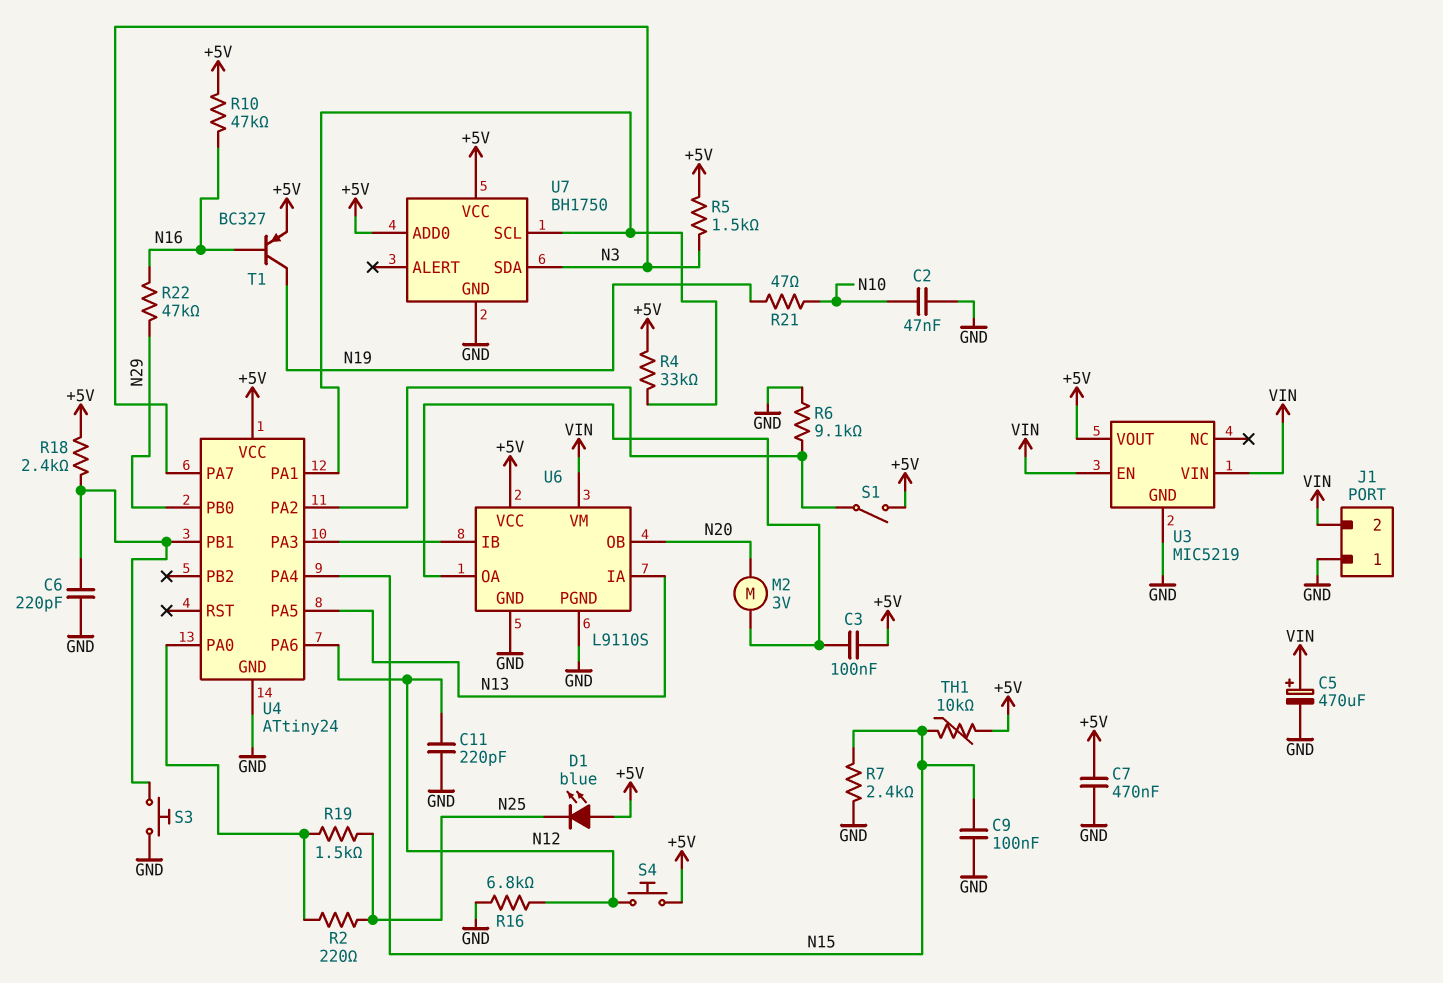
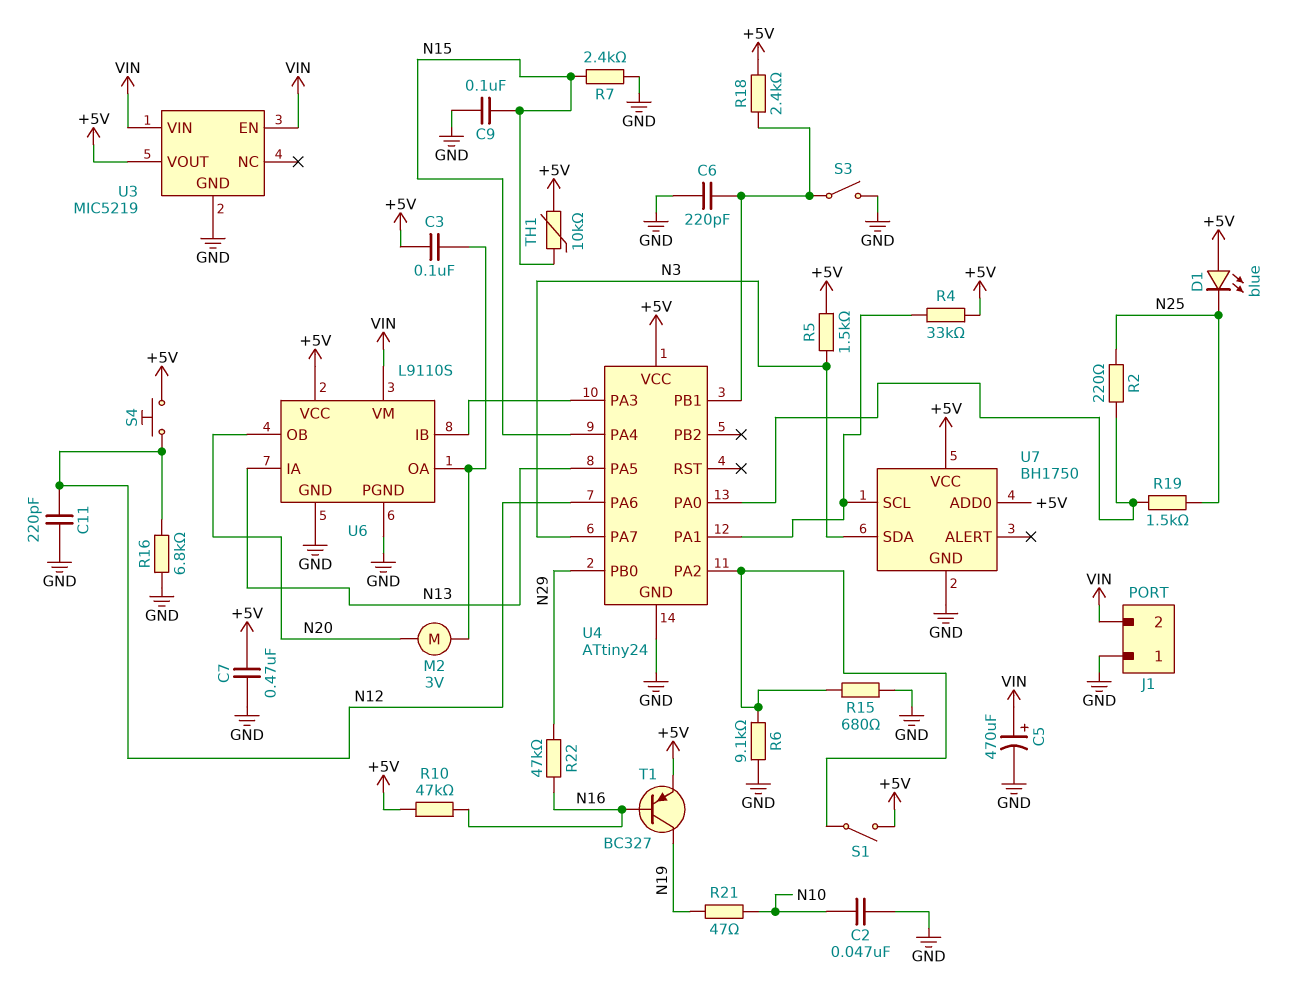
R15: none -> 680 (GND, U4/PA2)
S3: button (GND, U4/PB1) -> switch (GND, U4/PB1)

